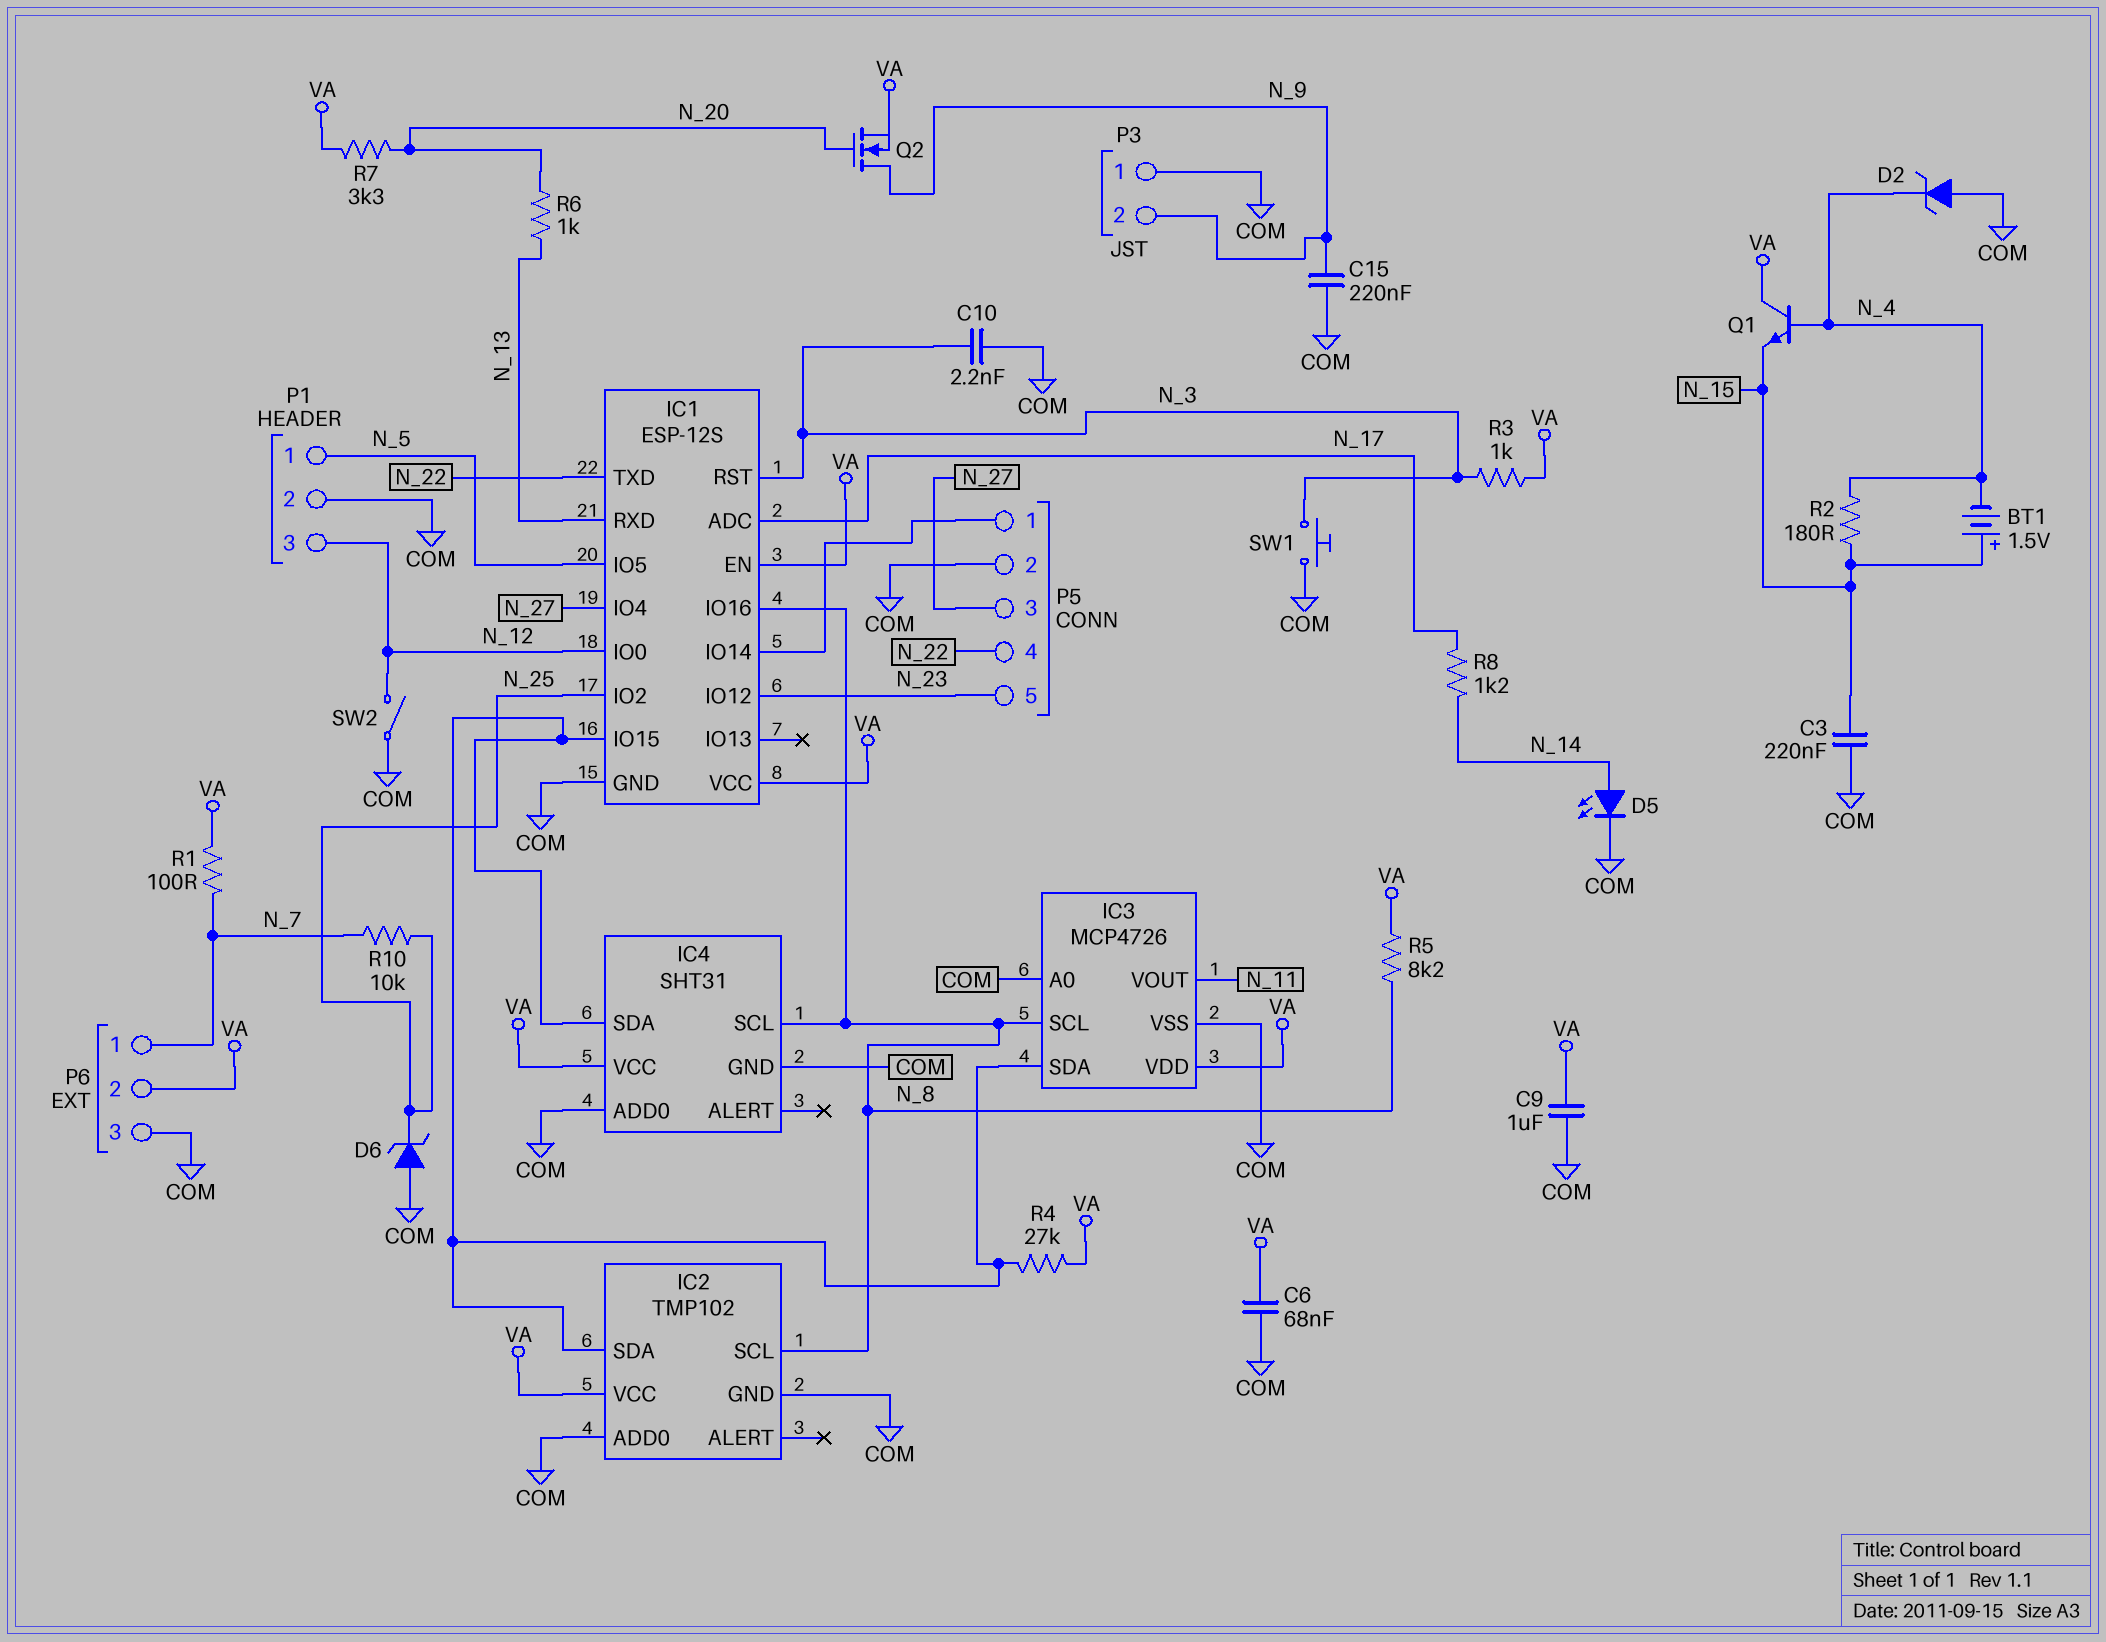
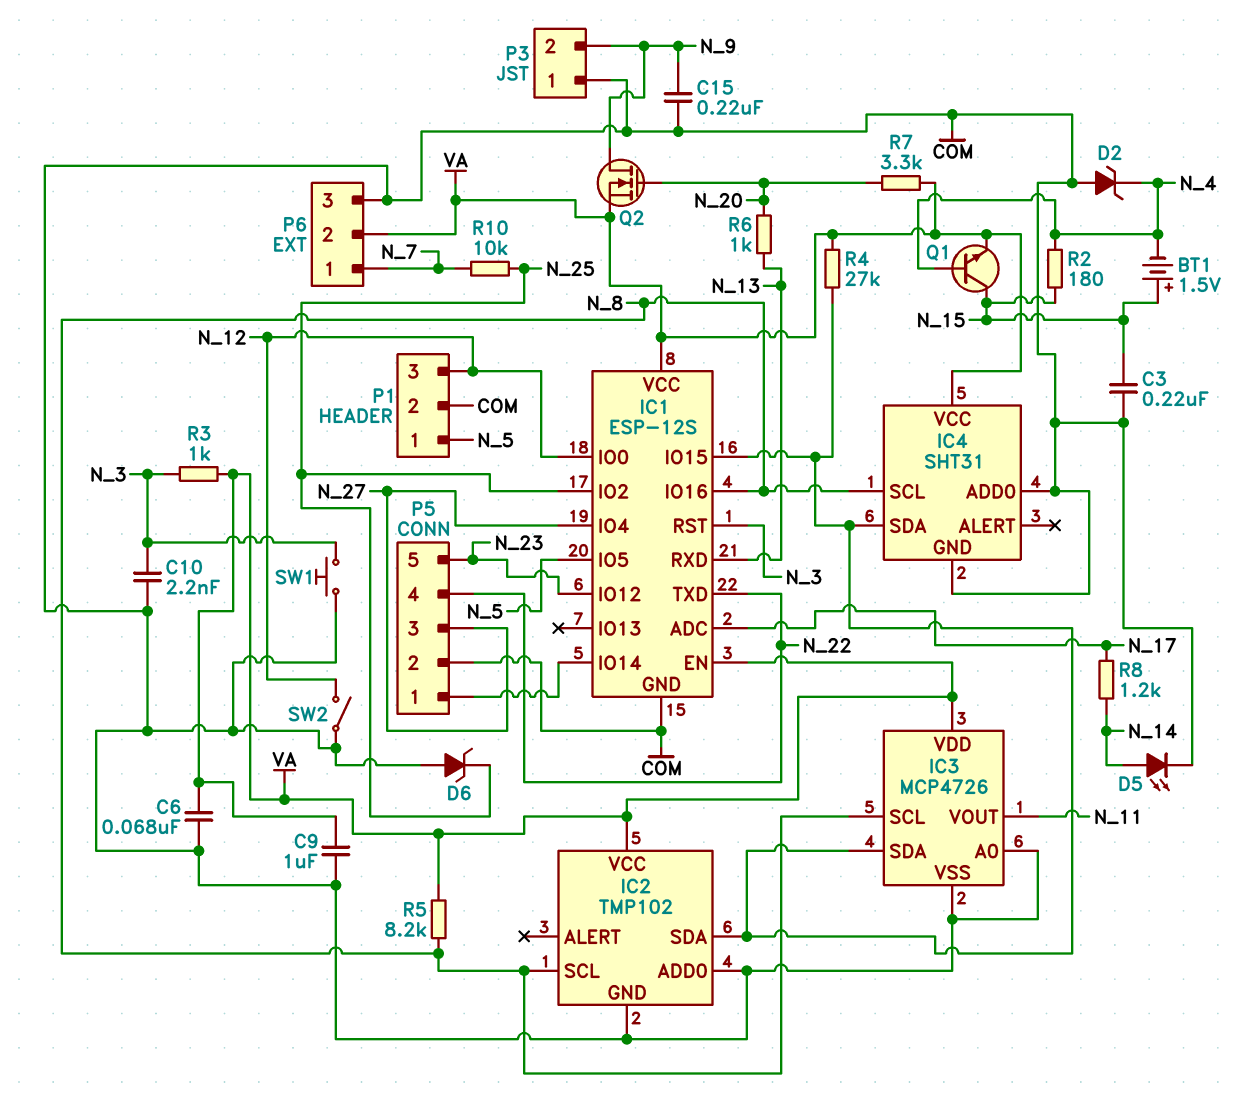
Q1: NPN (B N_4, C VA, E N_15) -> NPN (B N_4, C N_15, E VA)
R1: 100 (N_7, VA) -> none

